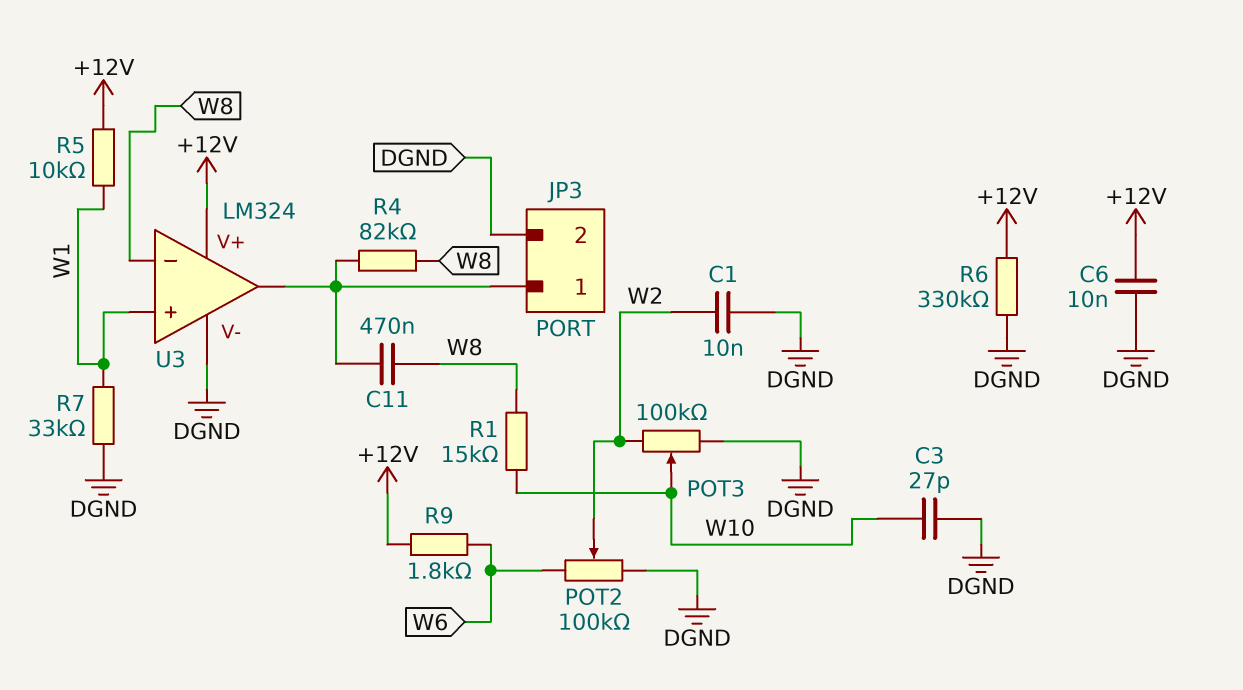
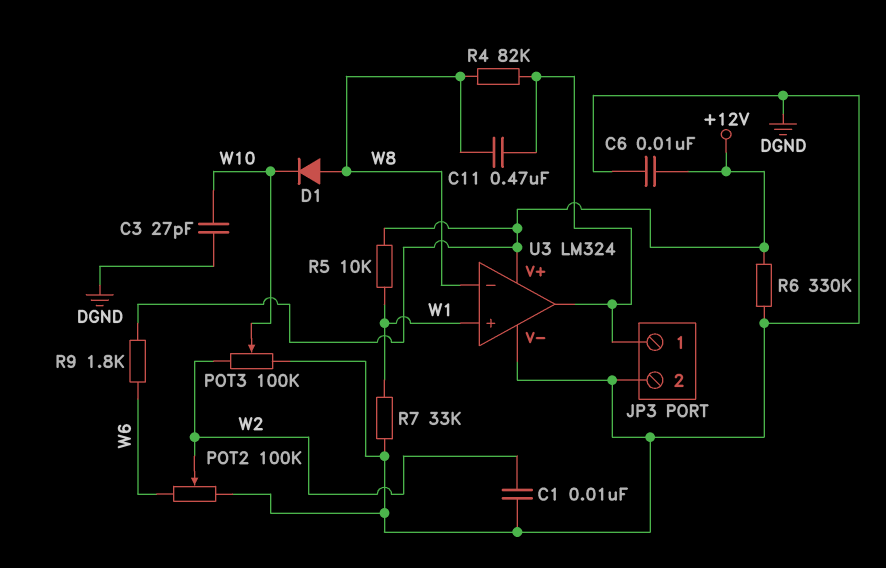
D1: none -> diode (A W8, K W10)
R1: 15k (W8, W10) -> none

